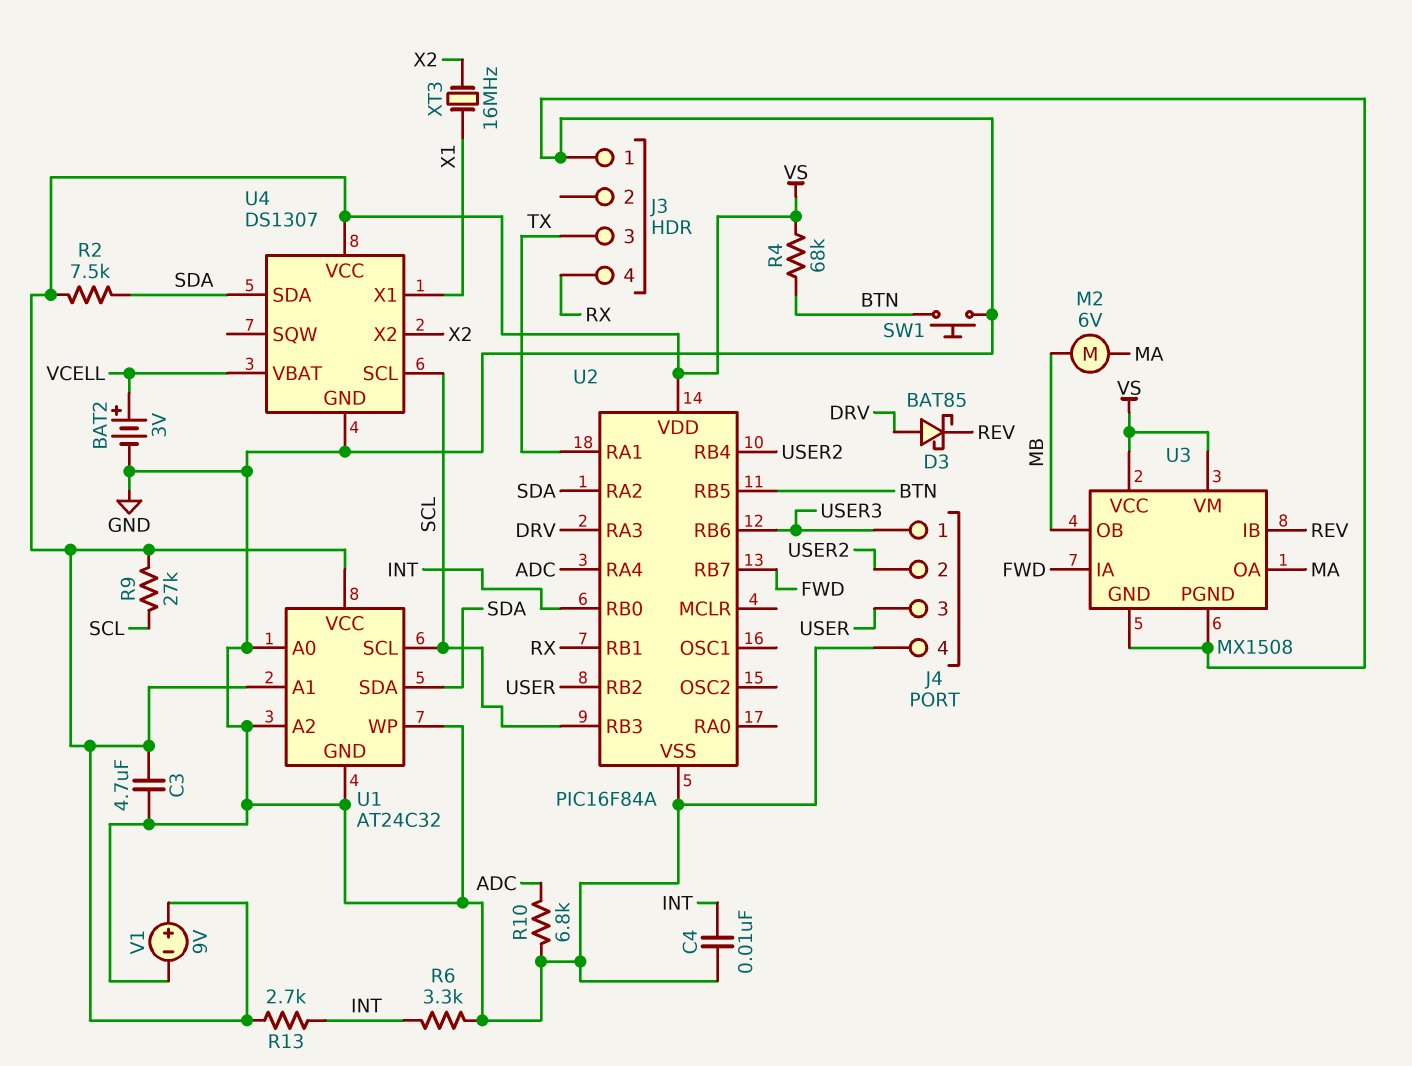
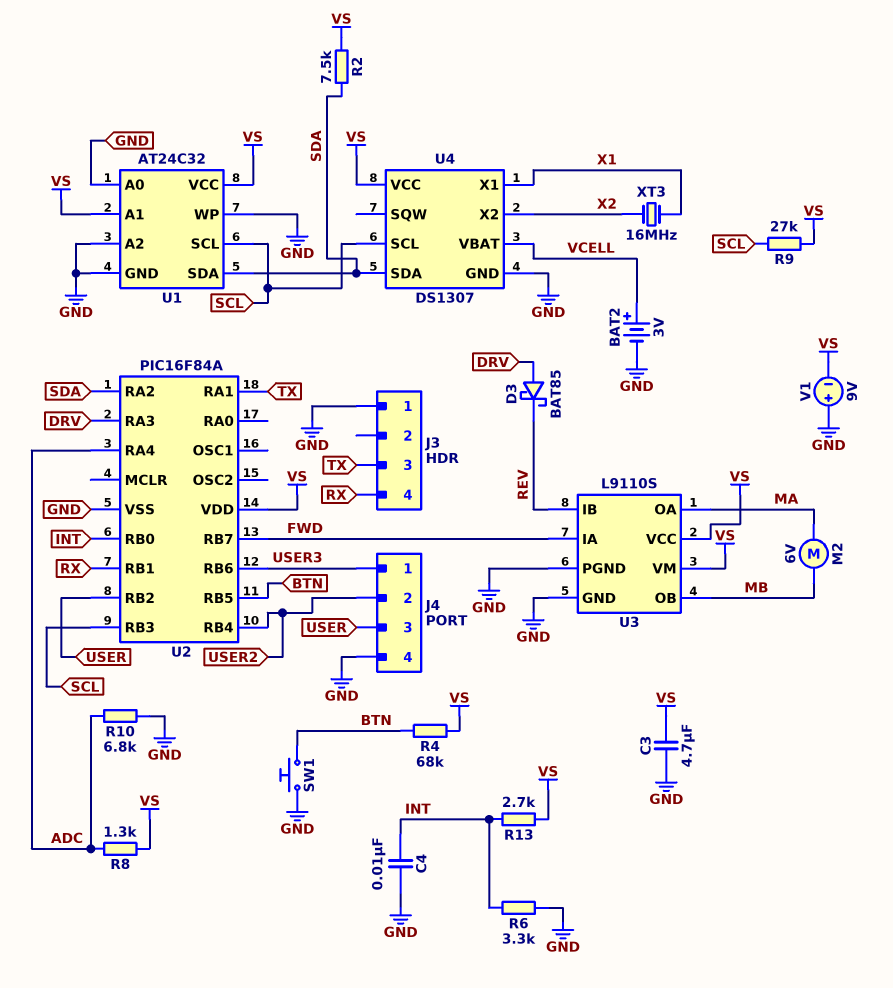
R8: none -> 1.3k (ADC, VS)
U3: MX1508 -> L9110S
V1: 9V (plus VS, minus GND) -> 9V (plus GND, minus VS)

